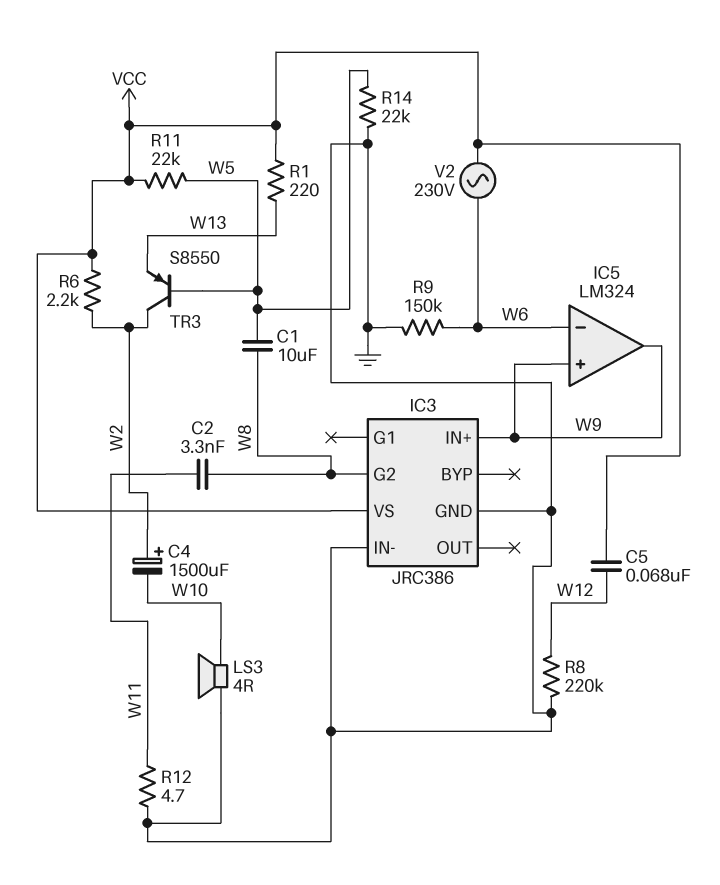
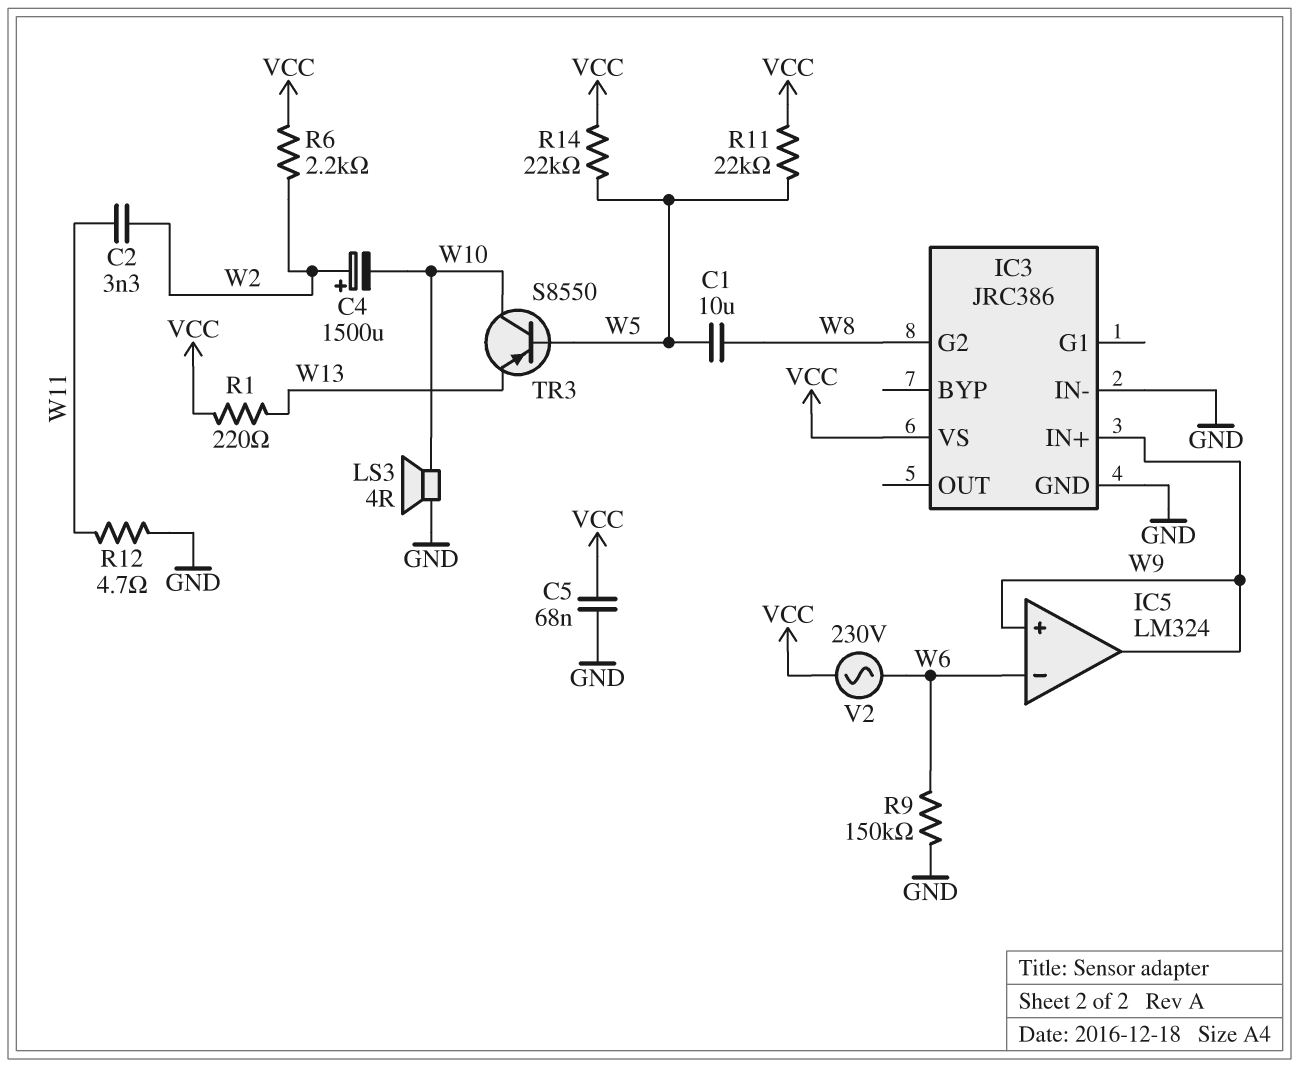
C2: 3.3nF (W8, W11) -> 3.3nF (W2, W11)
C5: 68nF (VCC, W12) -> 68nF (GND, VCC)
R8: 220k (GND, W12) -> none
R14: 22k (GND, W5) -> 22k (VCC, W5)
TR3: PNP S8550 (B W5, C W2, E W13) -> PNP S8550 (B W5, C W10, E W13)

